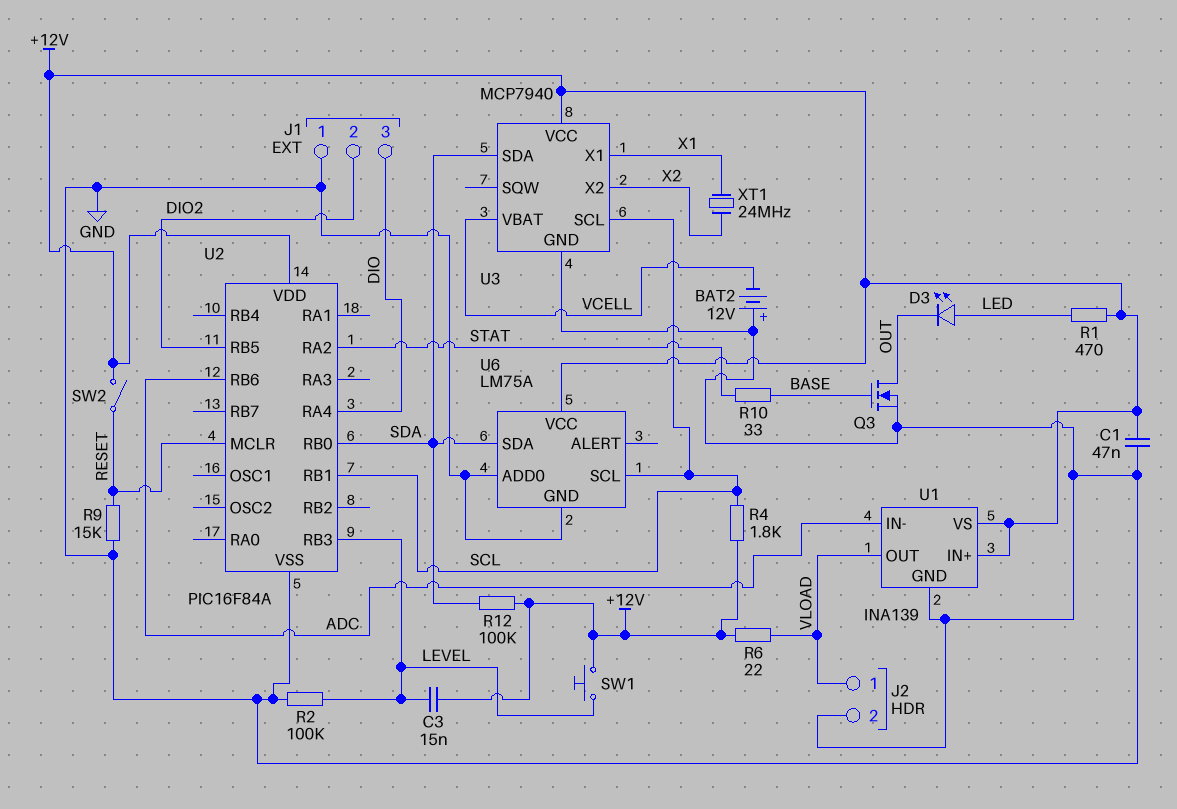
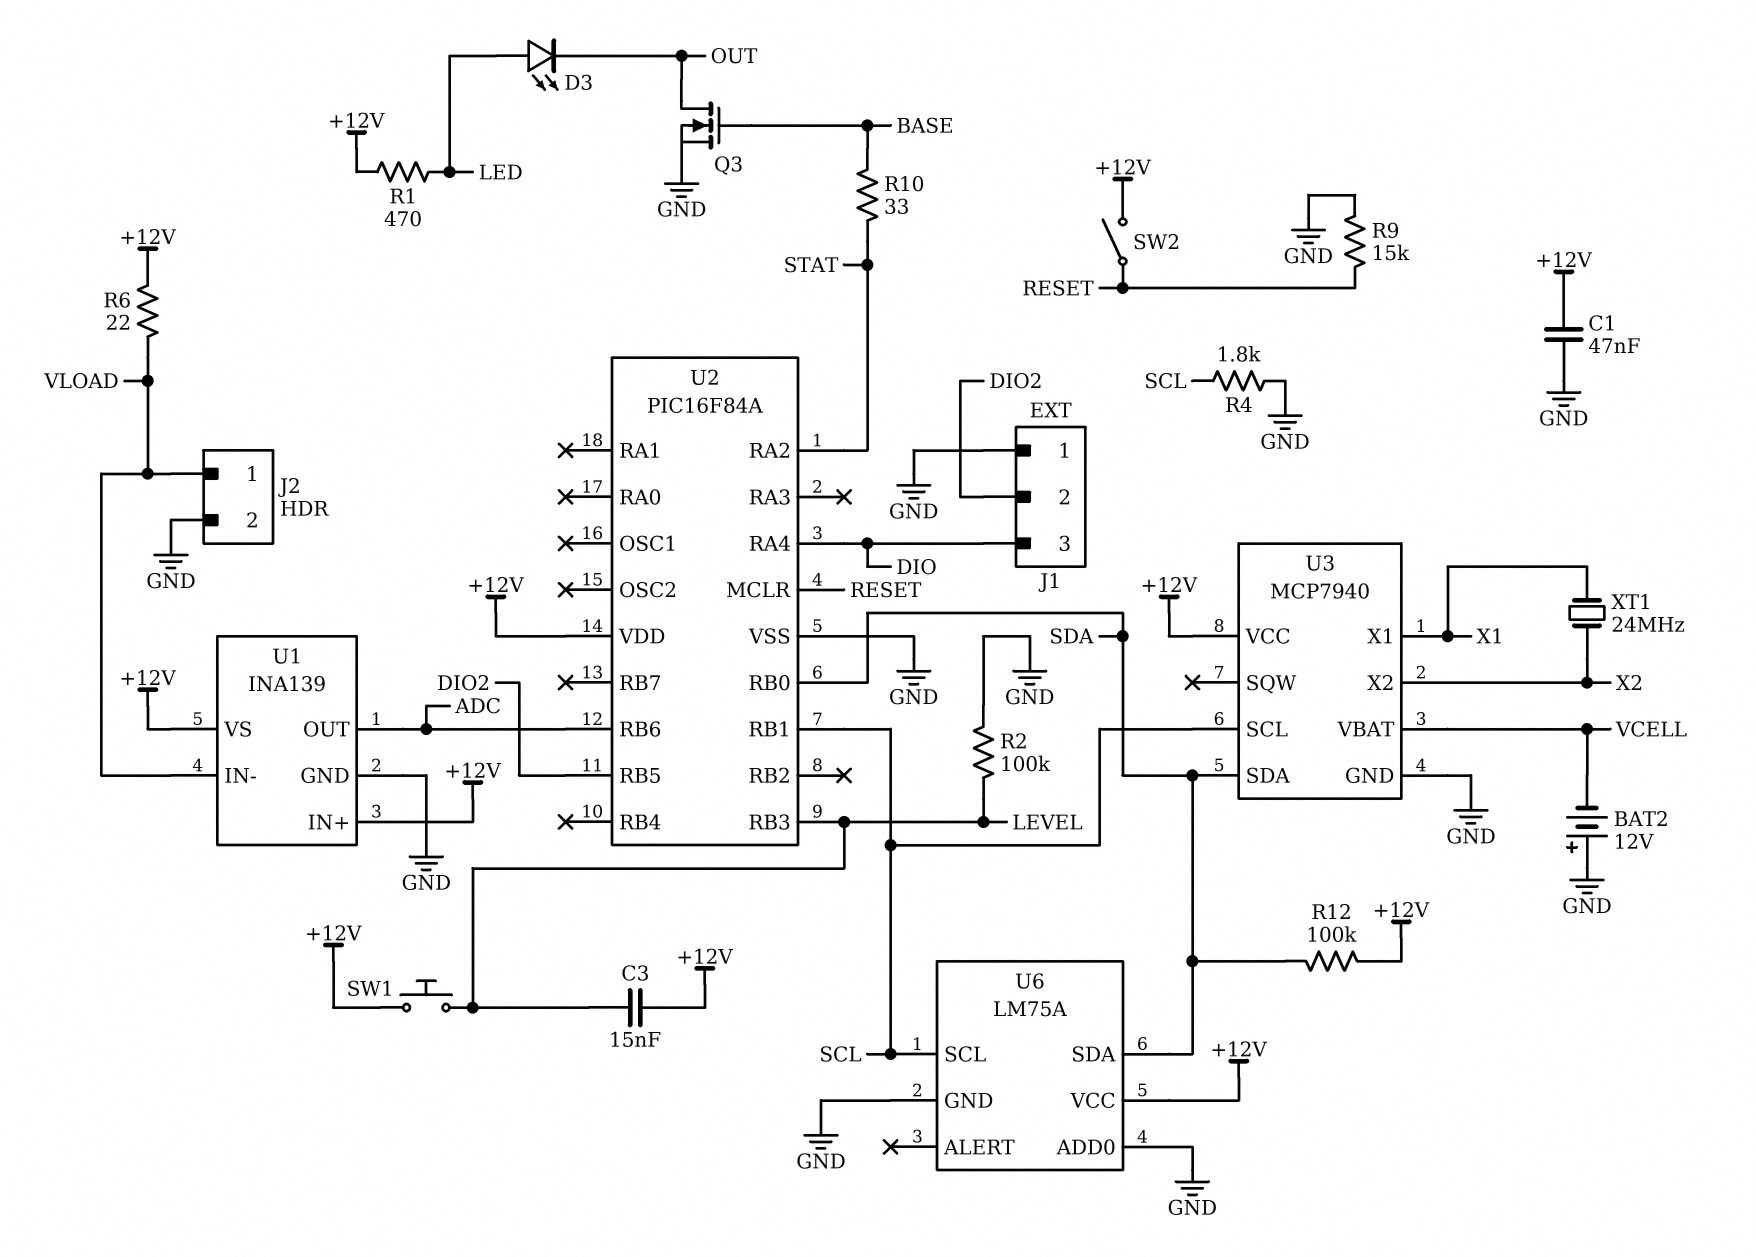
R4: 1.8k (+12V, SCL) -> 1.8k (GND, SCL)
U1 pin IN-: ADC -> VLOAD
U1 pin OUT: VLOAD -> ADC

